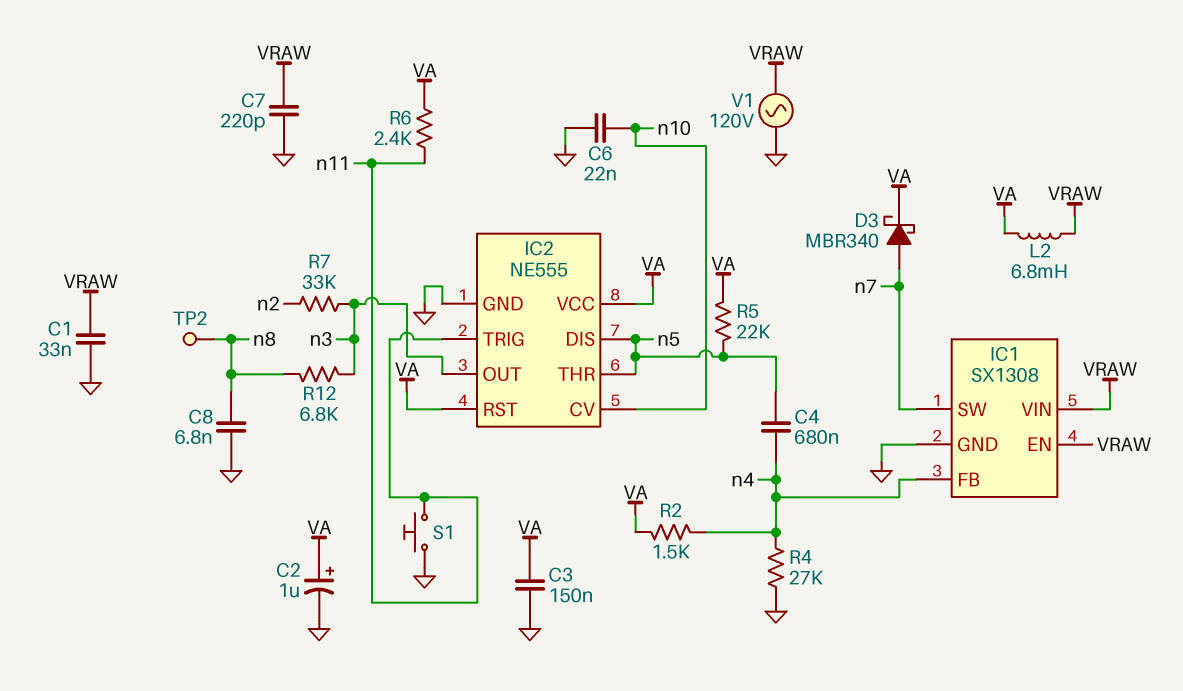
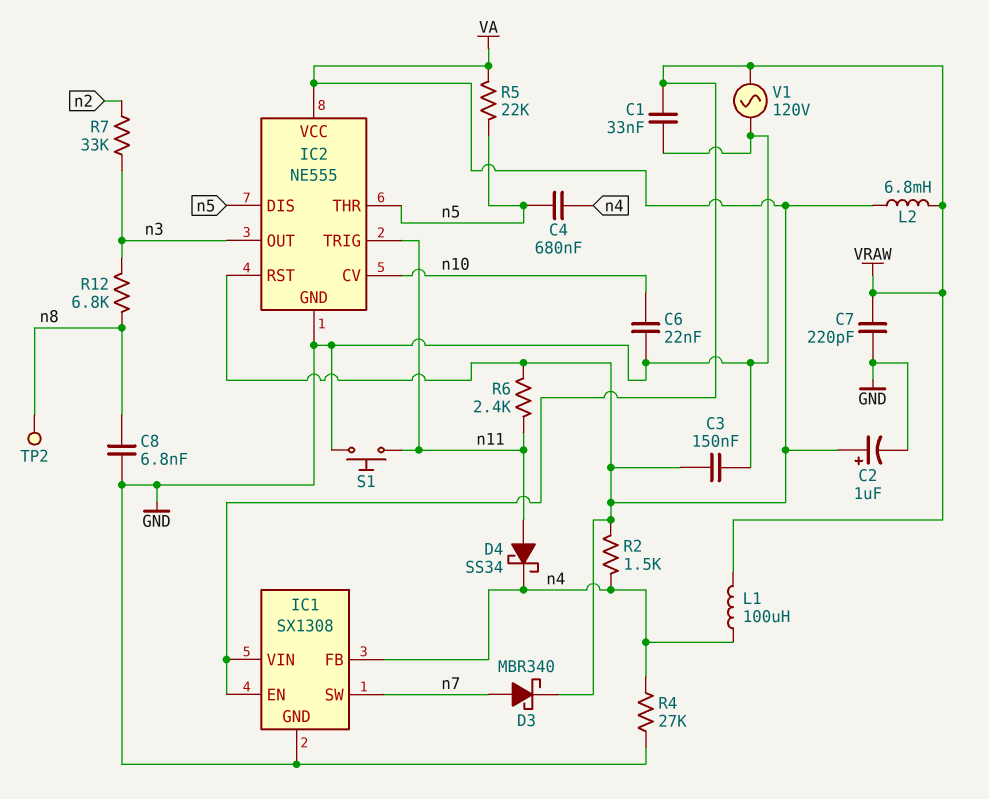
D4: none -> schottky SS34 (A n11, K n4)
L1: none -> 100uH (VRAW, n4)

